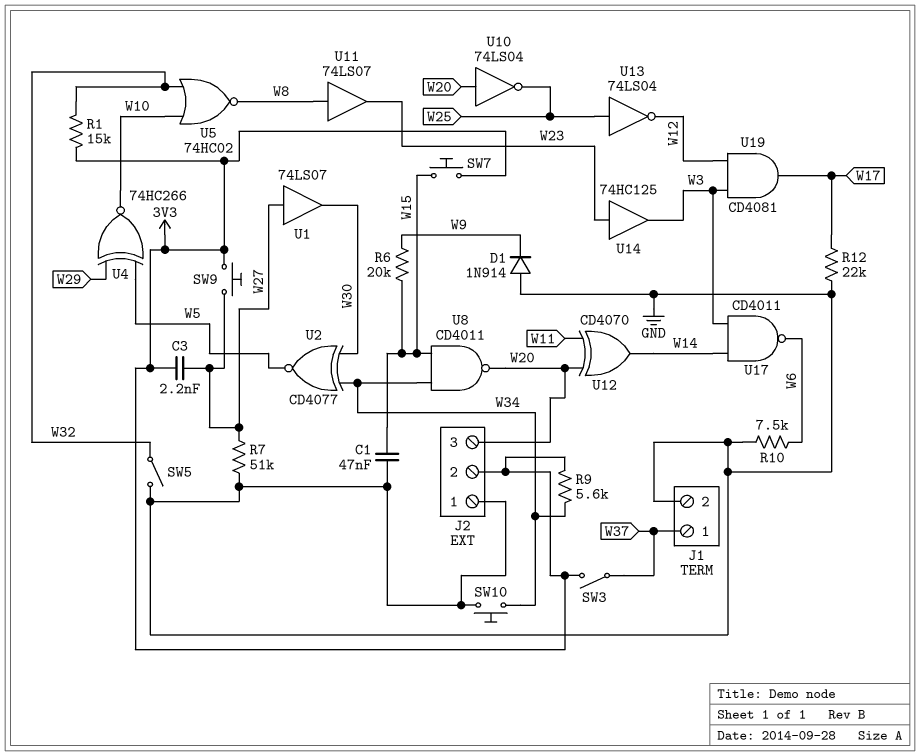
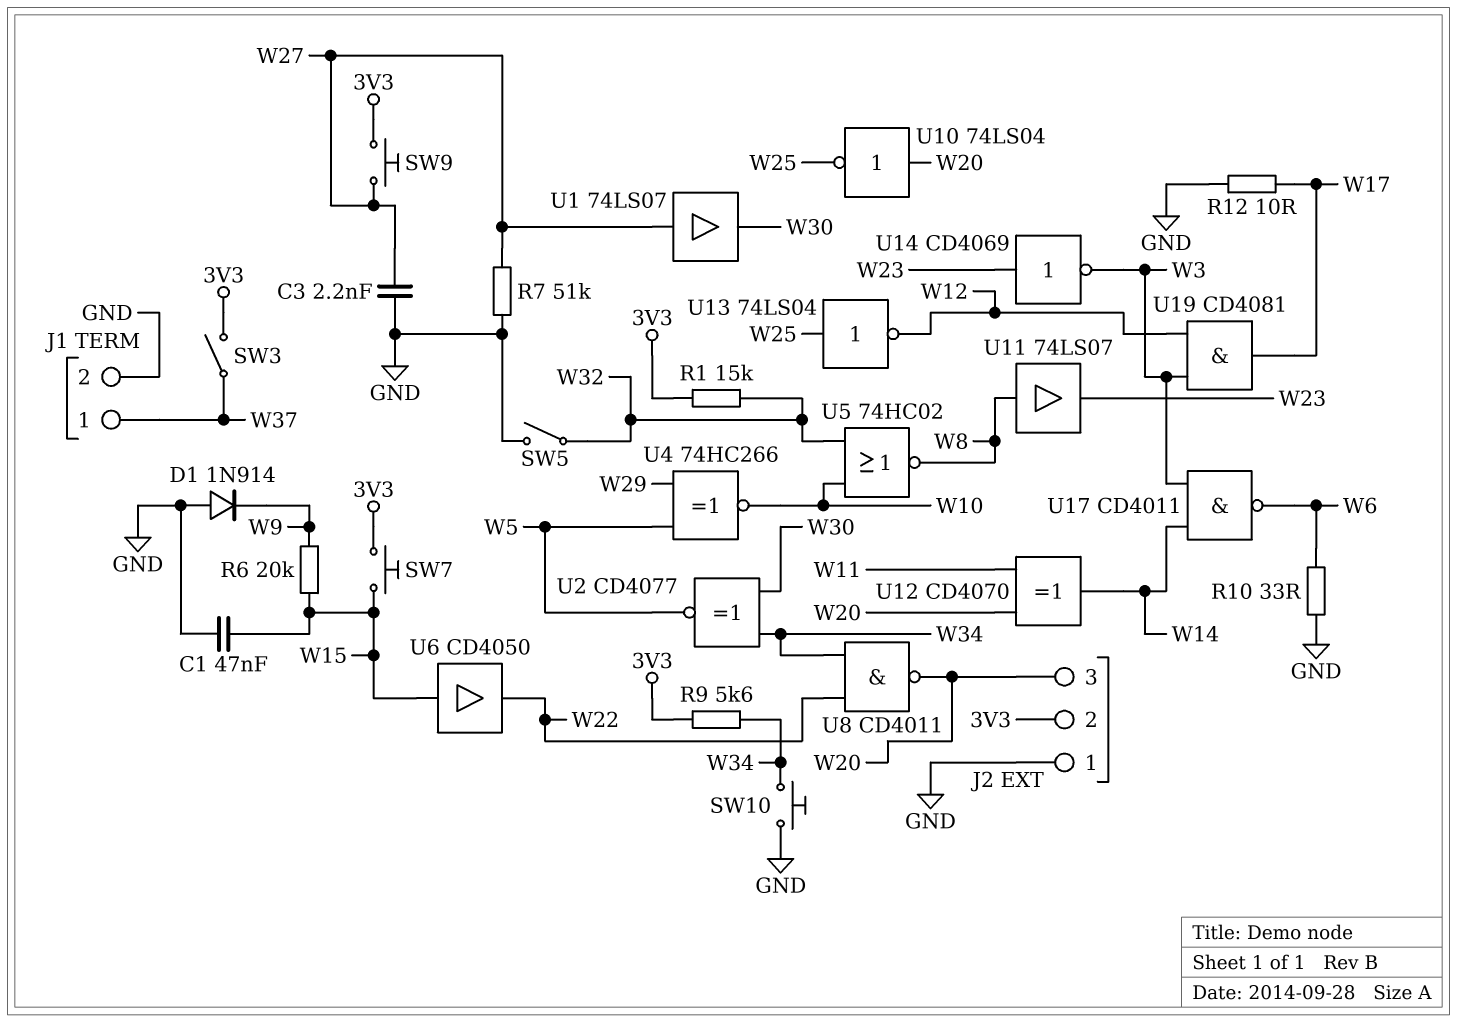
C3: 2.2nF (3V3, W27) -> 2.2nF (GND, W27)
R10: 7.5k (GND, W6) -> 33 (GND, W6)
R12: 22k (GND, W17) -> 10 (GND, W17)
U6: none -> buffer CD4050 (in W15, out W22)
U8: NAND CD4011 (in W15, in W34, out W20) -> NAND CD4011 (in W22, in W34, out W20)
U14: buffer 74HC125 (in W23, out W3) -> NOT CD4069 (in W23, out W3)

